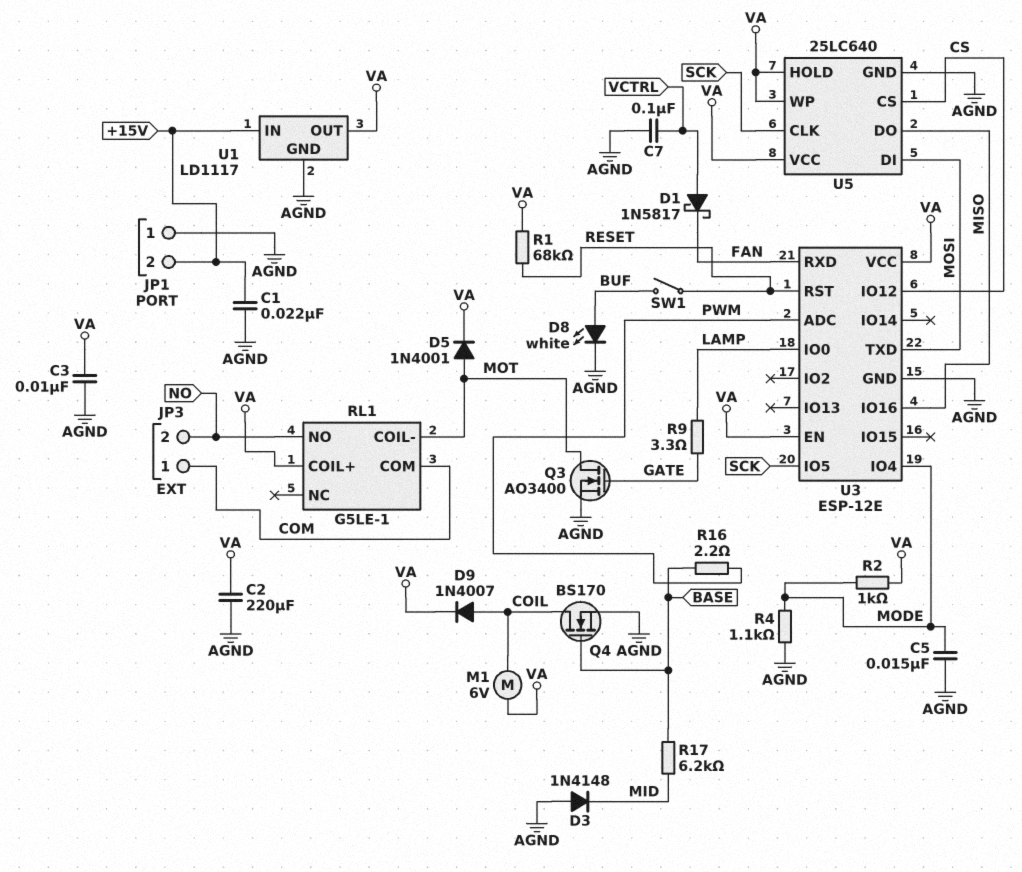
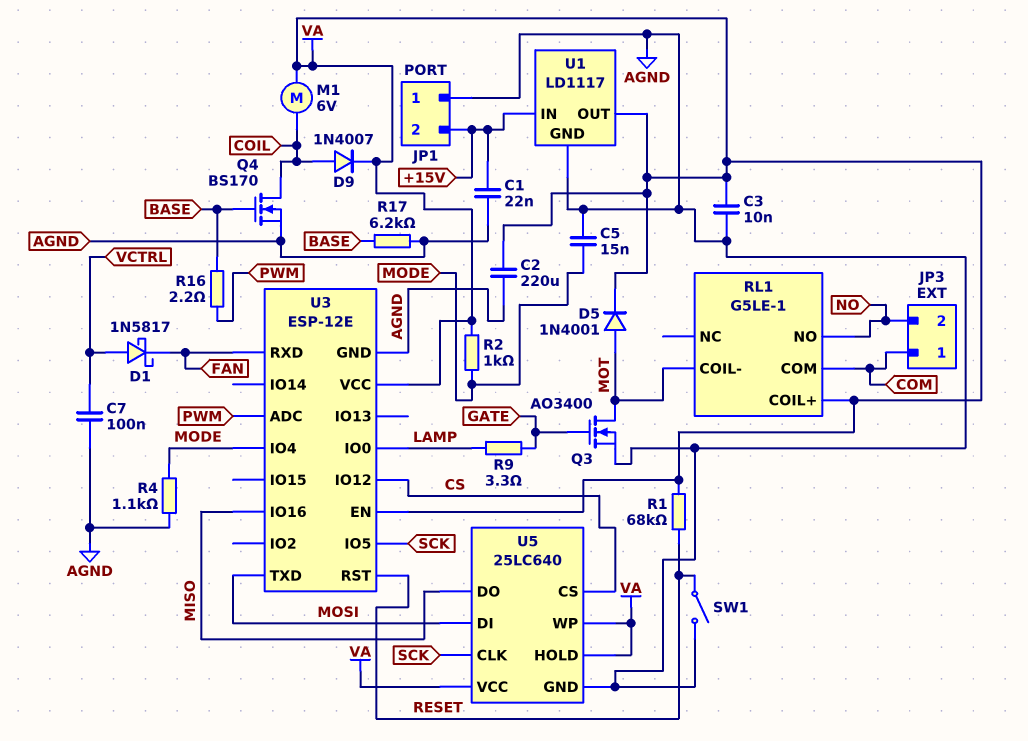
D3: diode 1N4148 (A AGND, K MID) -> none
D8: LED white (A BUF, K AGND) -> none
R17: 6.2k (BASE, MID) -> 6.2k (AGND, BASE)
SW1: switch (BUF, RESET) -> switch (AGND, RESET)

